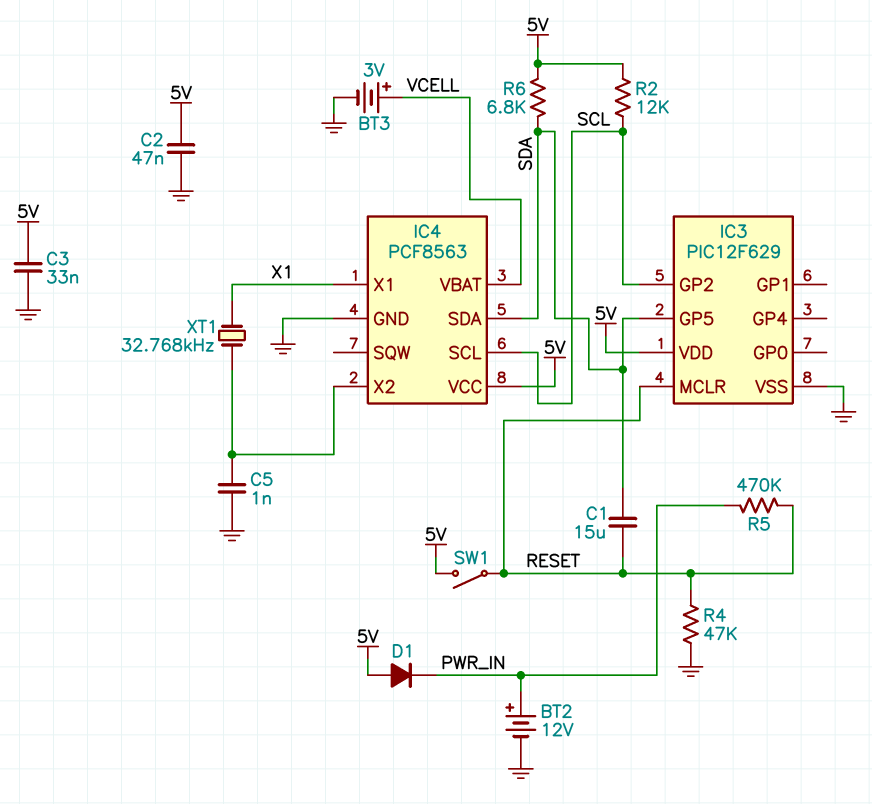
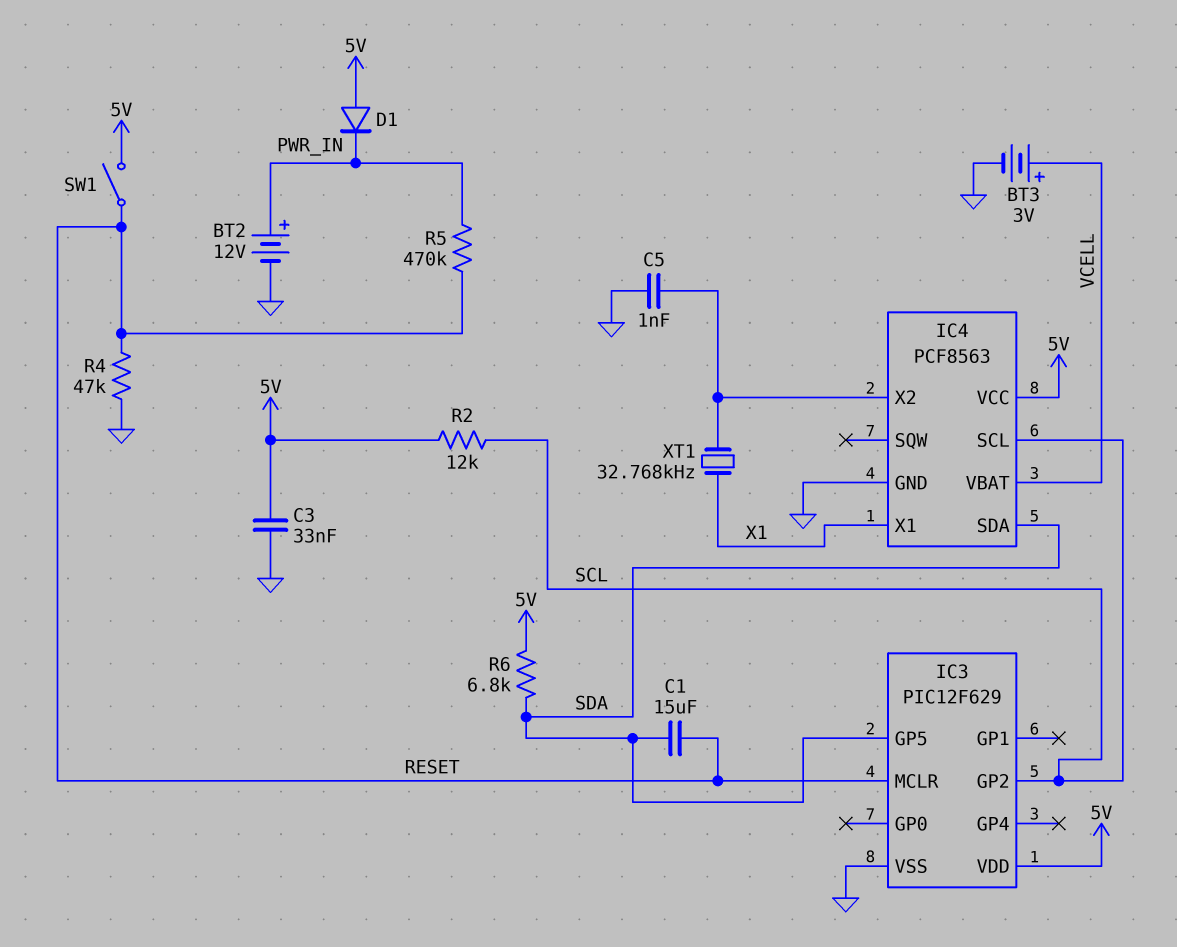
C2: 47nF (5V, GND) -> none

